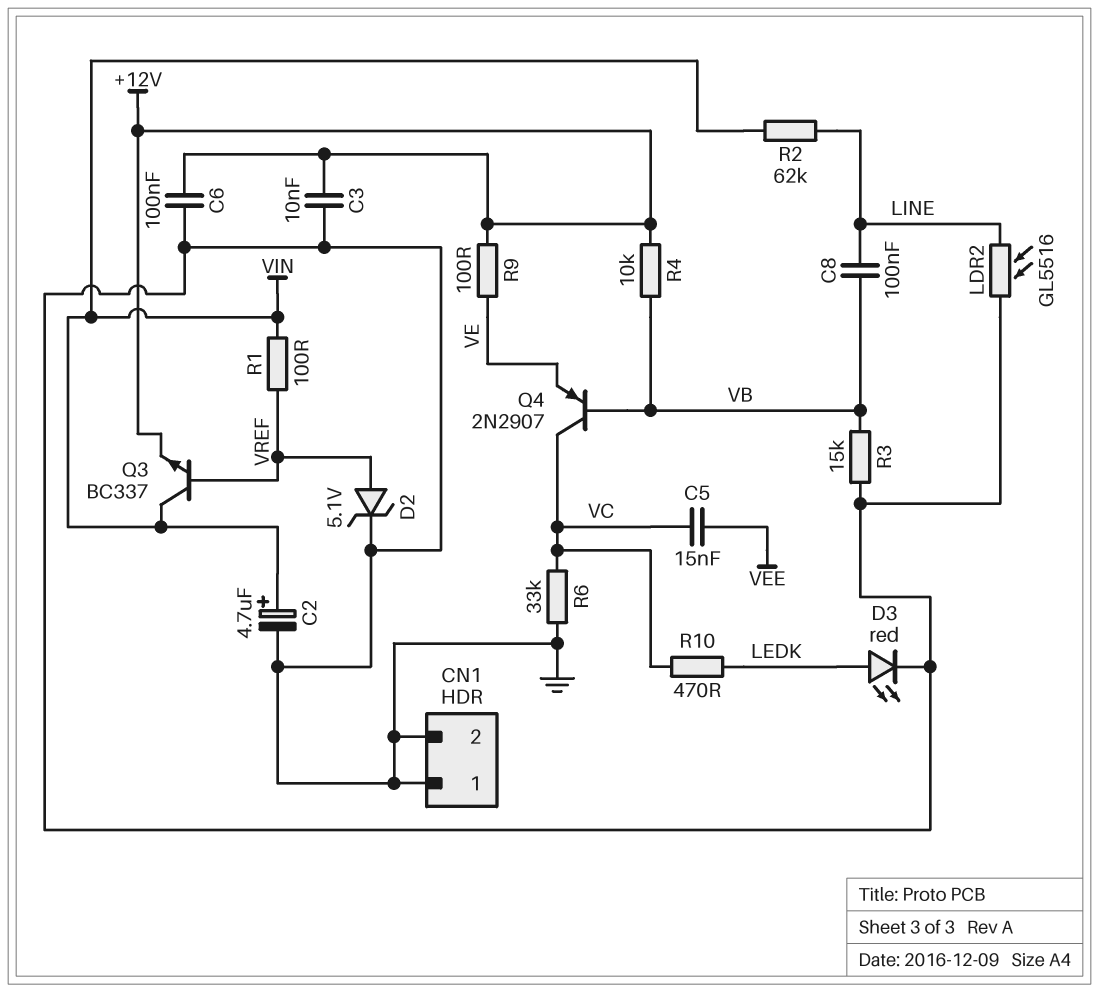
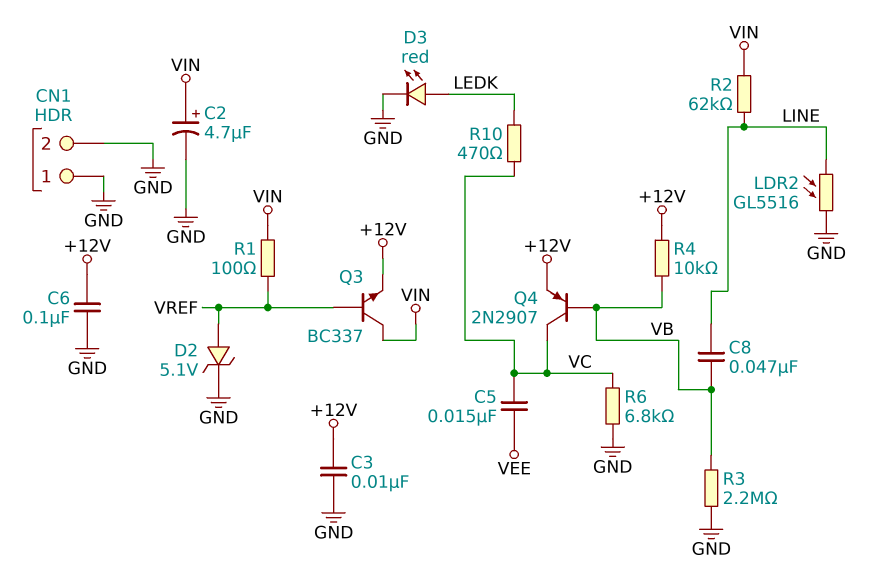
C8: 100nF (LINE, VB) -> 47nF (LINE, VB)
Q4: PNP 2N2907 (B VB, C VC, E VE) -> PNP 2N2907 (B VB, C VC, E +12V)
R3: 15k (GND, VB) -> 2.2M (GND, VB)
R6: 33k (GND, VC) -> 6.8k (GND, VC)
R9: 100 (+12V, VE) -> none

